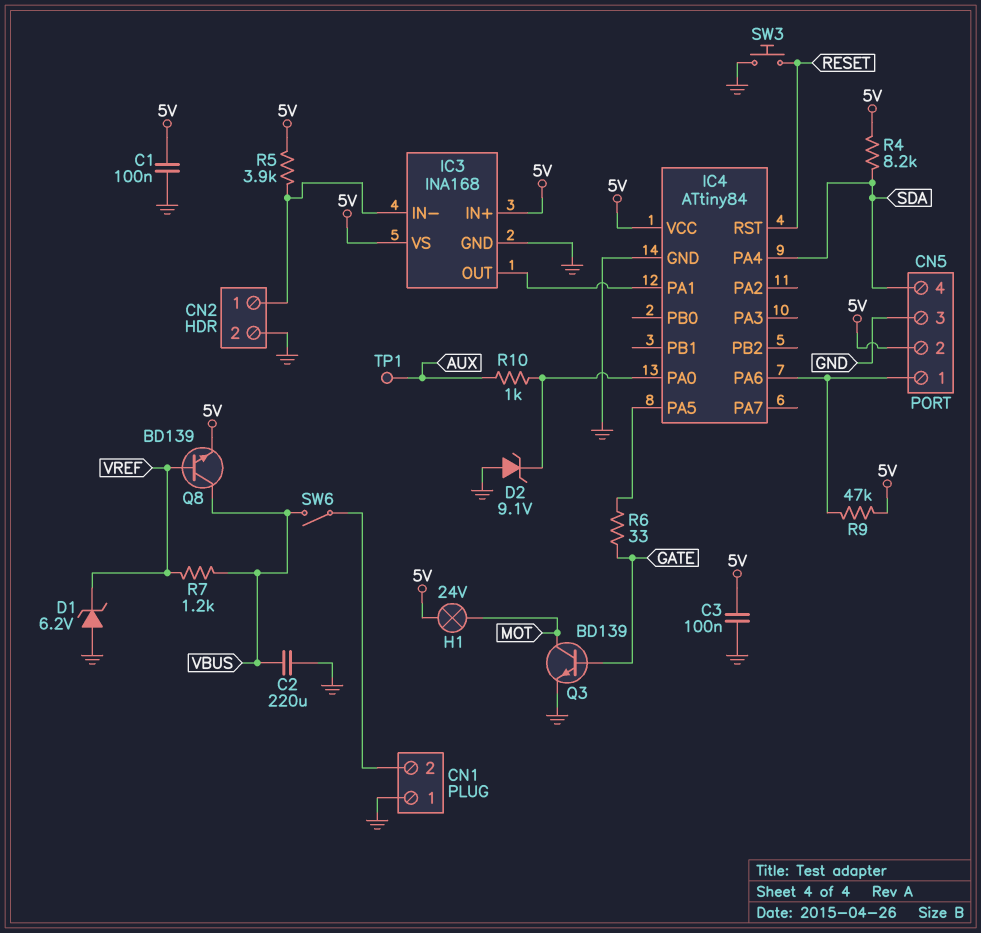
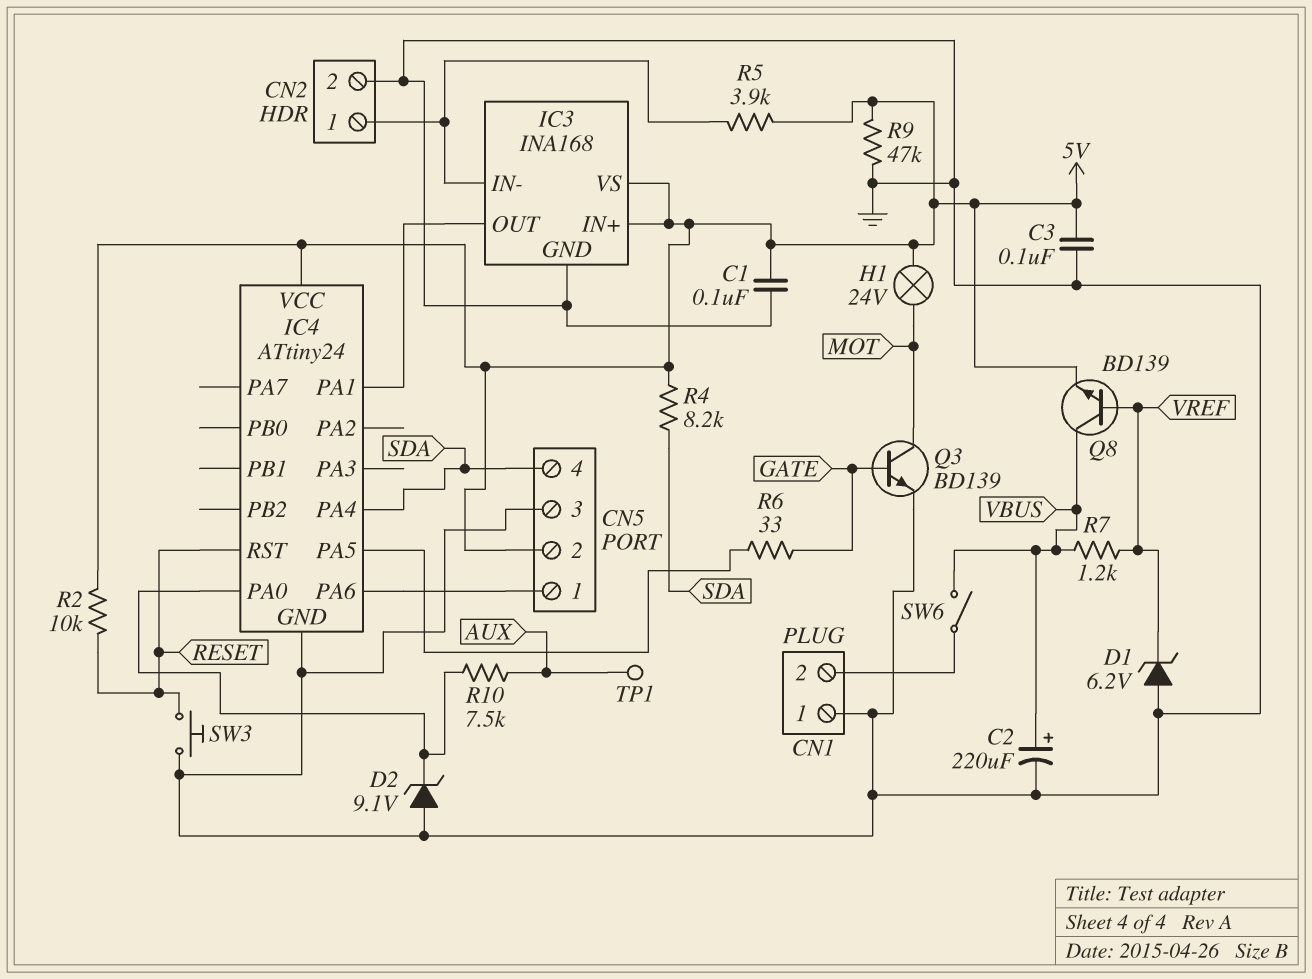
C2: 220uF (GND, VBUS) -> 220uF (plus VBUS, minus GND)
IC4: ATtiny84 -> ATtiny24
R2: none -> 10k (5V, RESET)
R9: 47k (5V, CN5/1) -> 47k (5V, GND)
R10: 1k (AUX, IC4/PA0) -> 7.5k (AUX, IC4/PA0)

